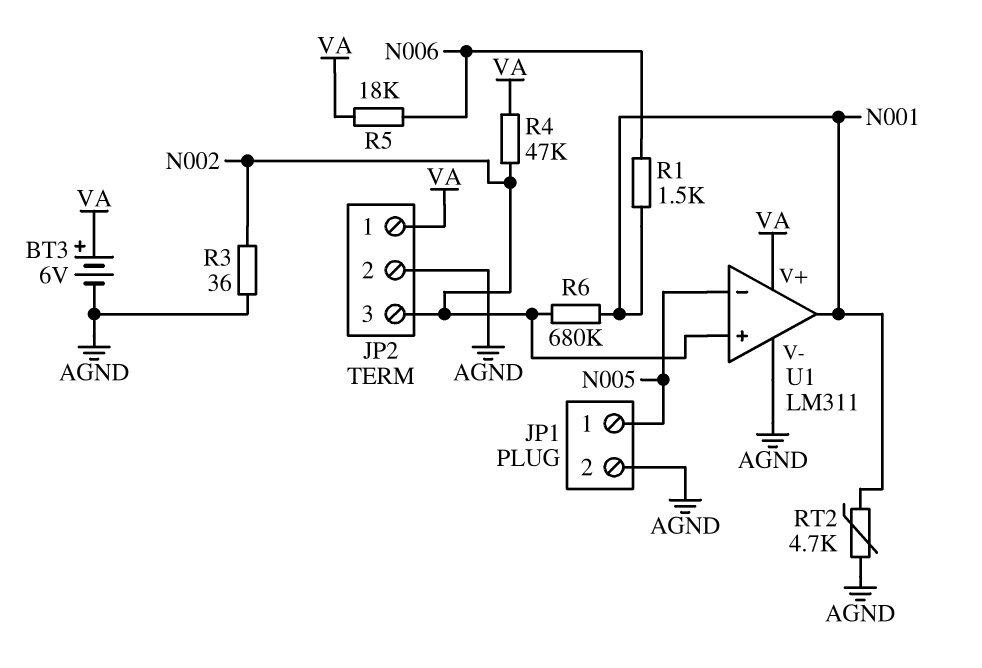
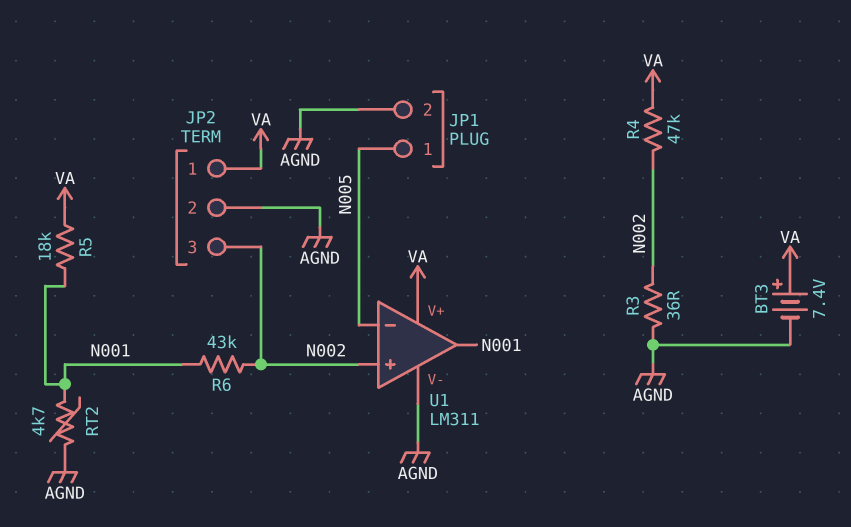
BT3: 6V (plus VA, minus AGND) -> 7.4V (plus VA, minus AGND)
R1: 1.5k (N001, N006) -> none
R5: 18k (N006, VA) -> 18k (N001, VA)
R6: 680k (N001, N002) -> 43k (N001, N002)

